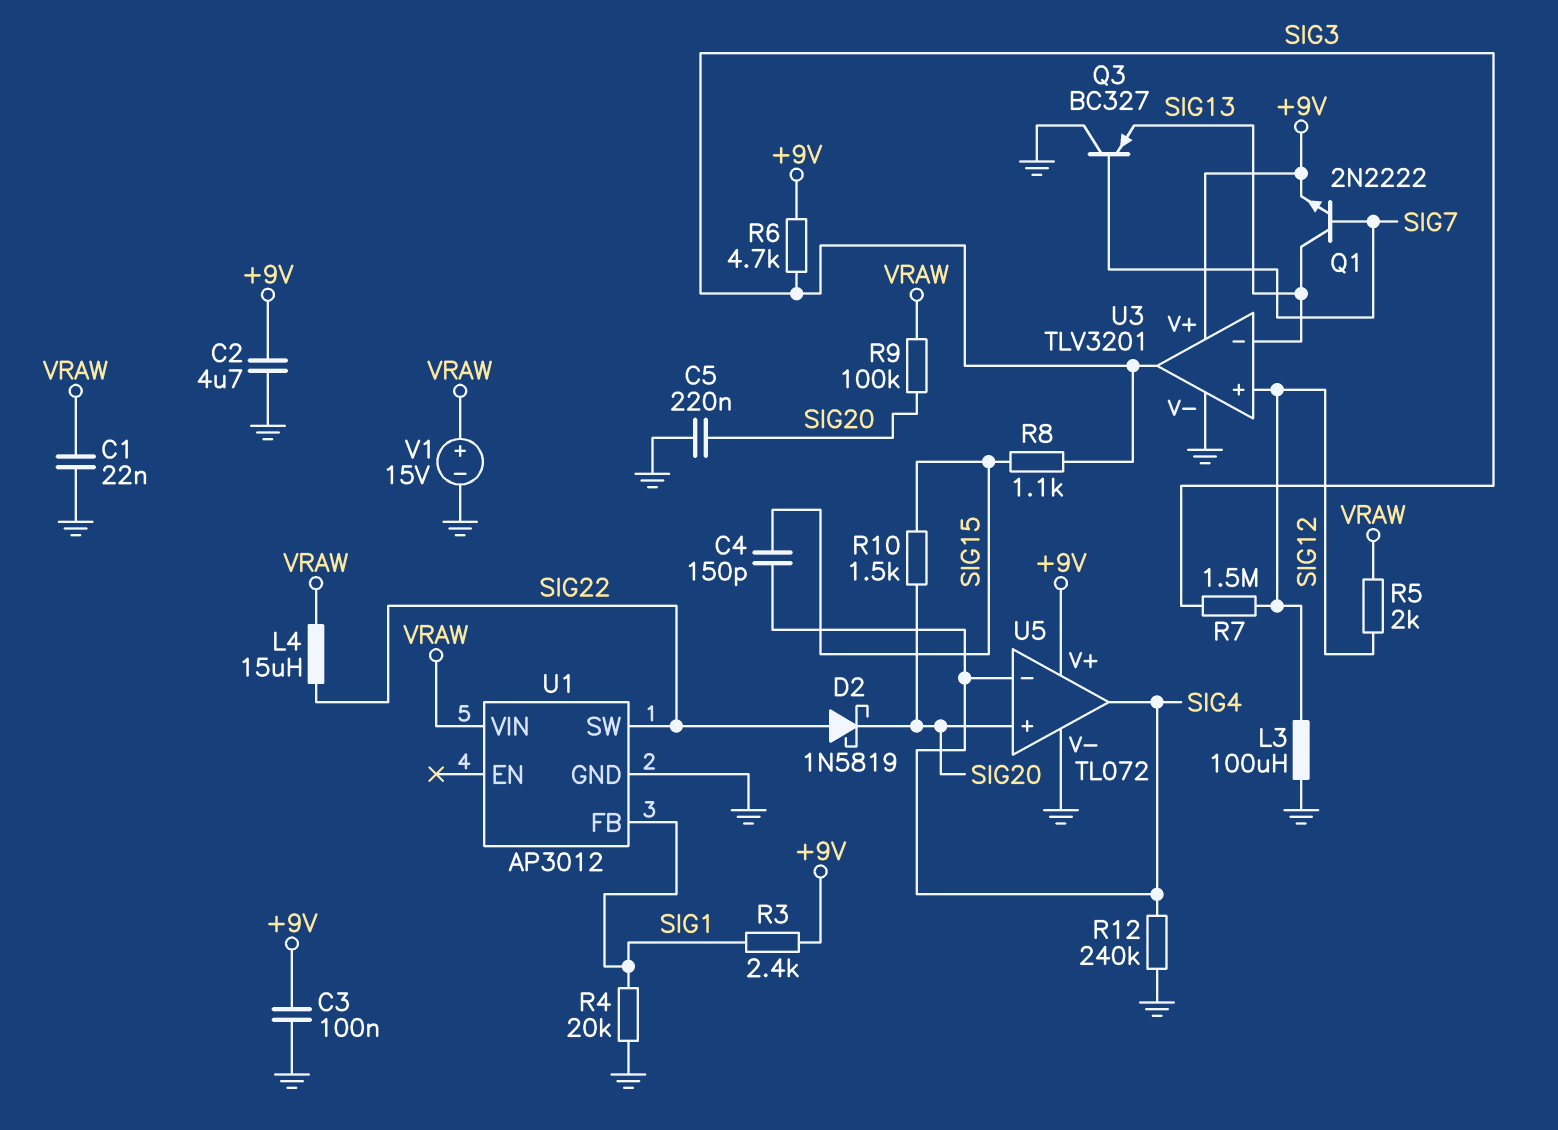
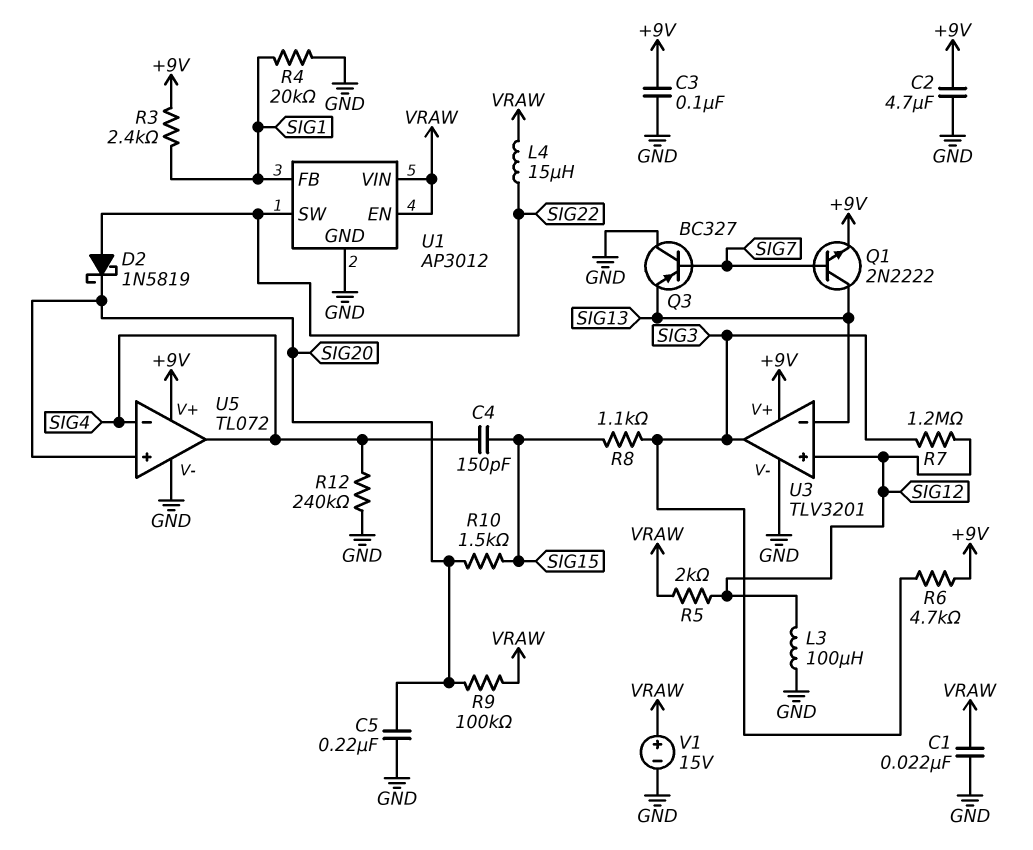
R7: 1.5M (SIG3, SIG12) -> 1.2M (SIG3, SIG12)
U1 pin EN: none -> VRAW

